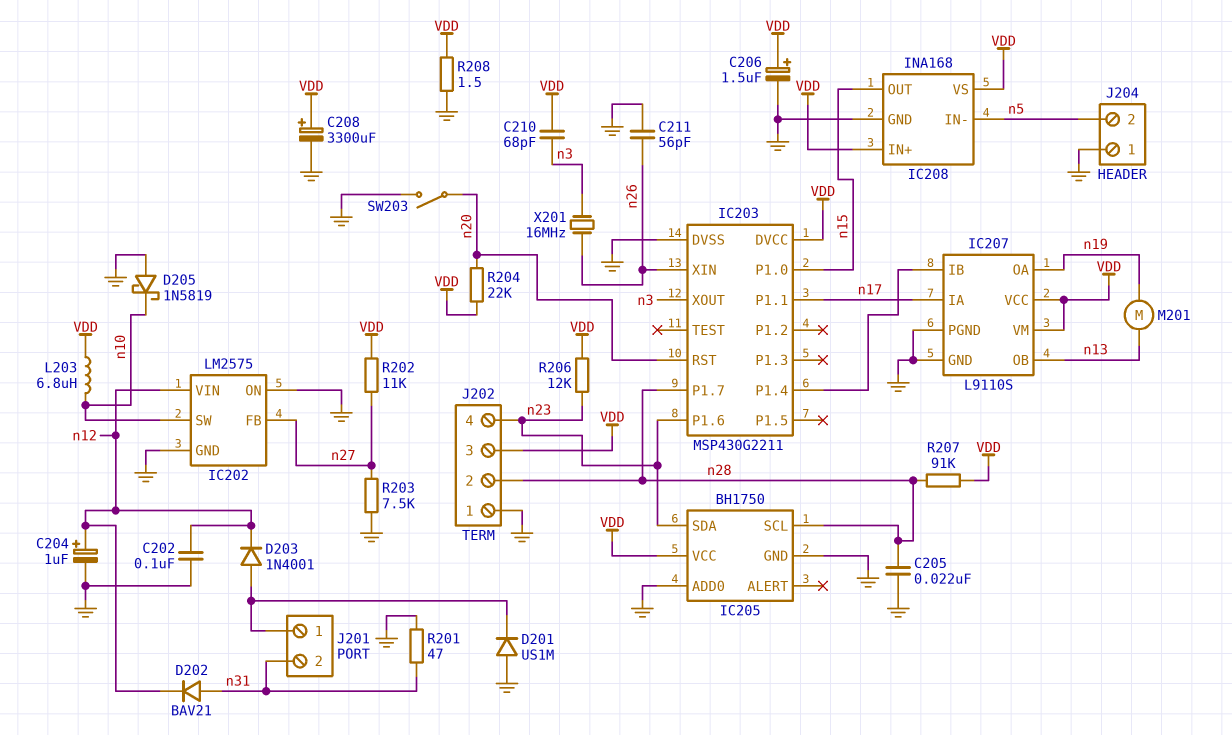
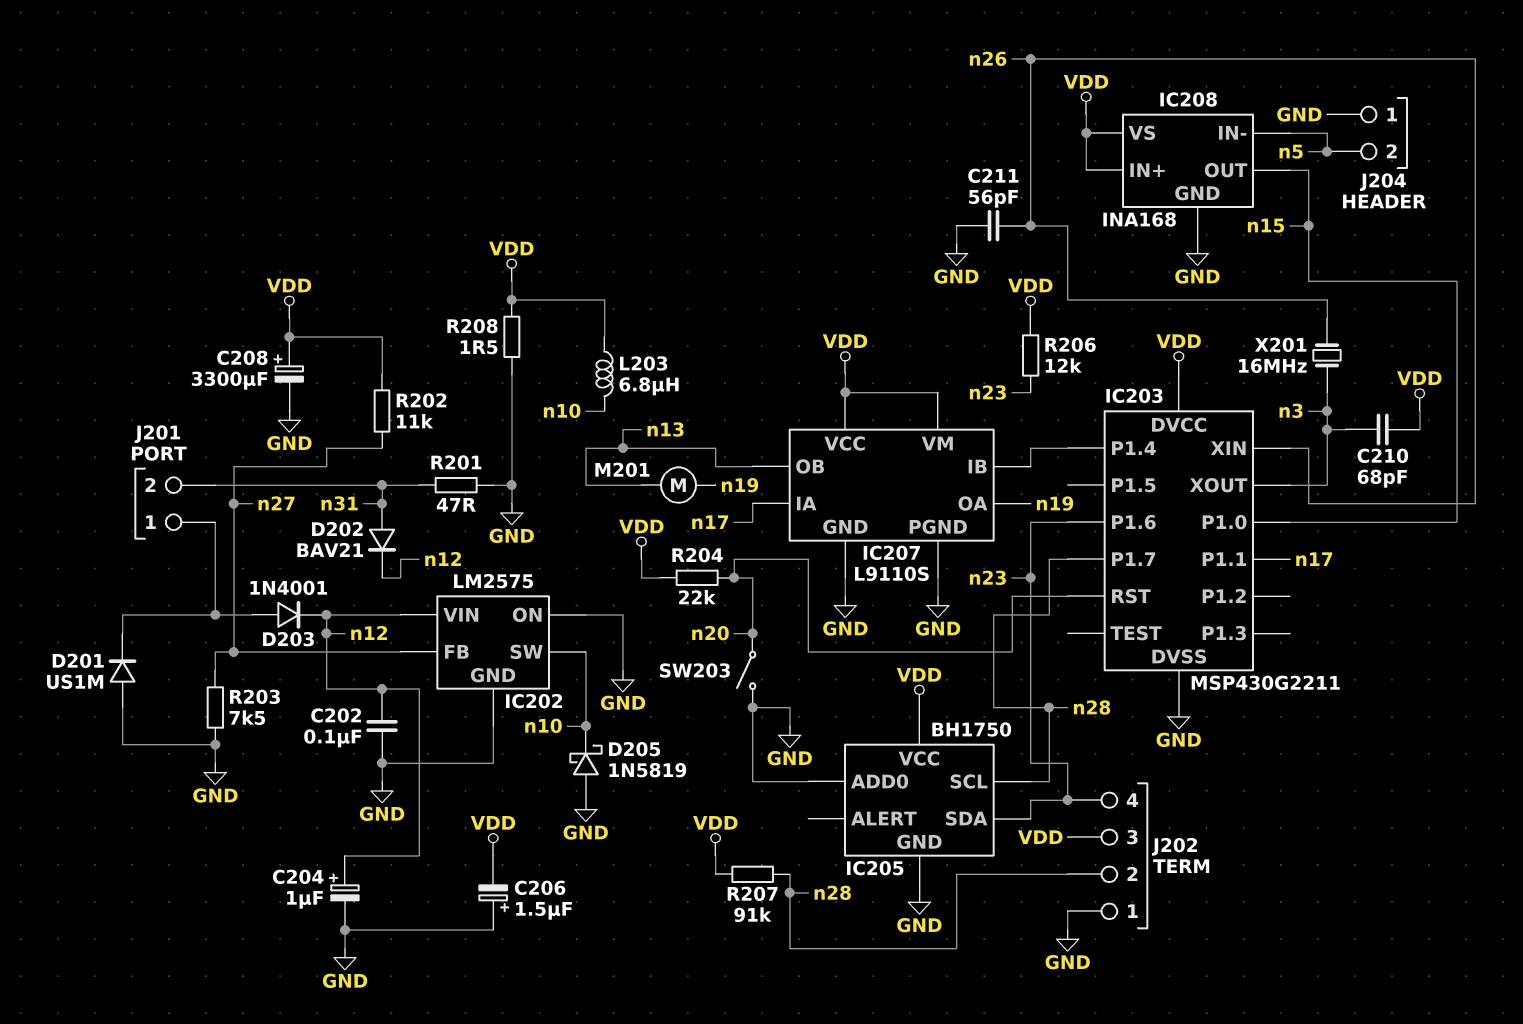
C205: 22nF (GND, n28) -> none
C206: 1.5uF (plus VDD, minus GND) -> 1.5uF (plus GND, minus VDD)

